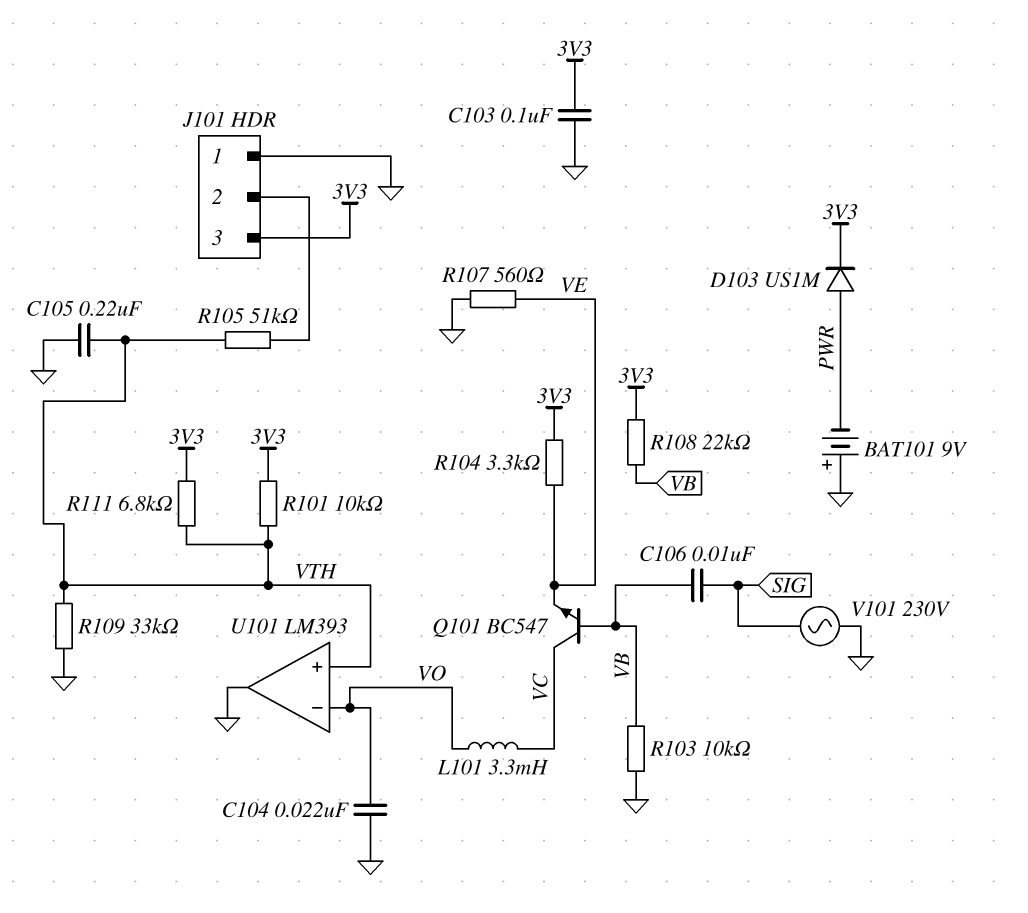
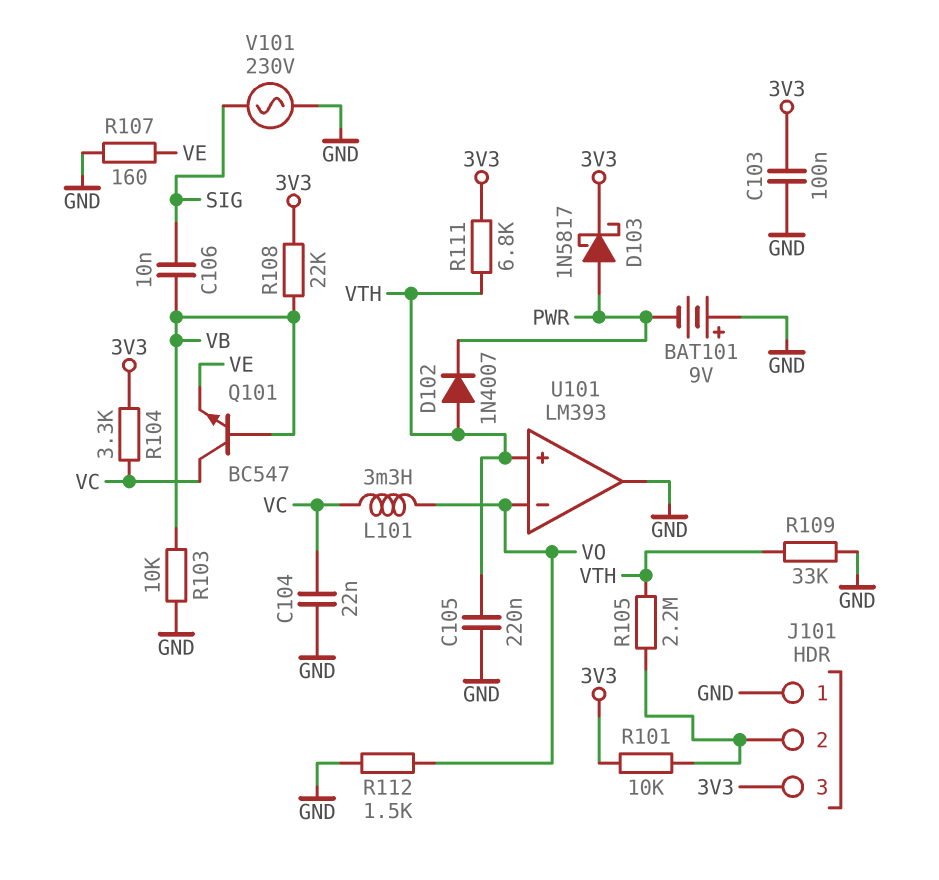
C104: 22nF (GND, VO) -> 22nF (GND, VC)
D102: none -> diode 1N4007 (A VTH, K PWR)
D103: diode US1M (A PWR, K 3V3) -> schottky 1N5817 (A PWR, K 3V3)
R101: 10k (3V3, VTH) -> 10k (3V3, J101/2)
R104: 3.3k (3V3, VE) -> 3.3k (3V3, VC)
R105: 51k (J101/2, VTH) -> 2.2M (J101/2, VTH)
R107: 560 (GND, VE) -> 160 (GND, VE)
R112: none -> 1.5k (GND, VO)

